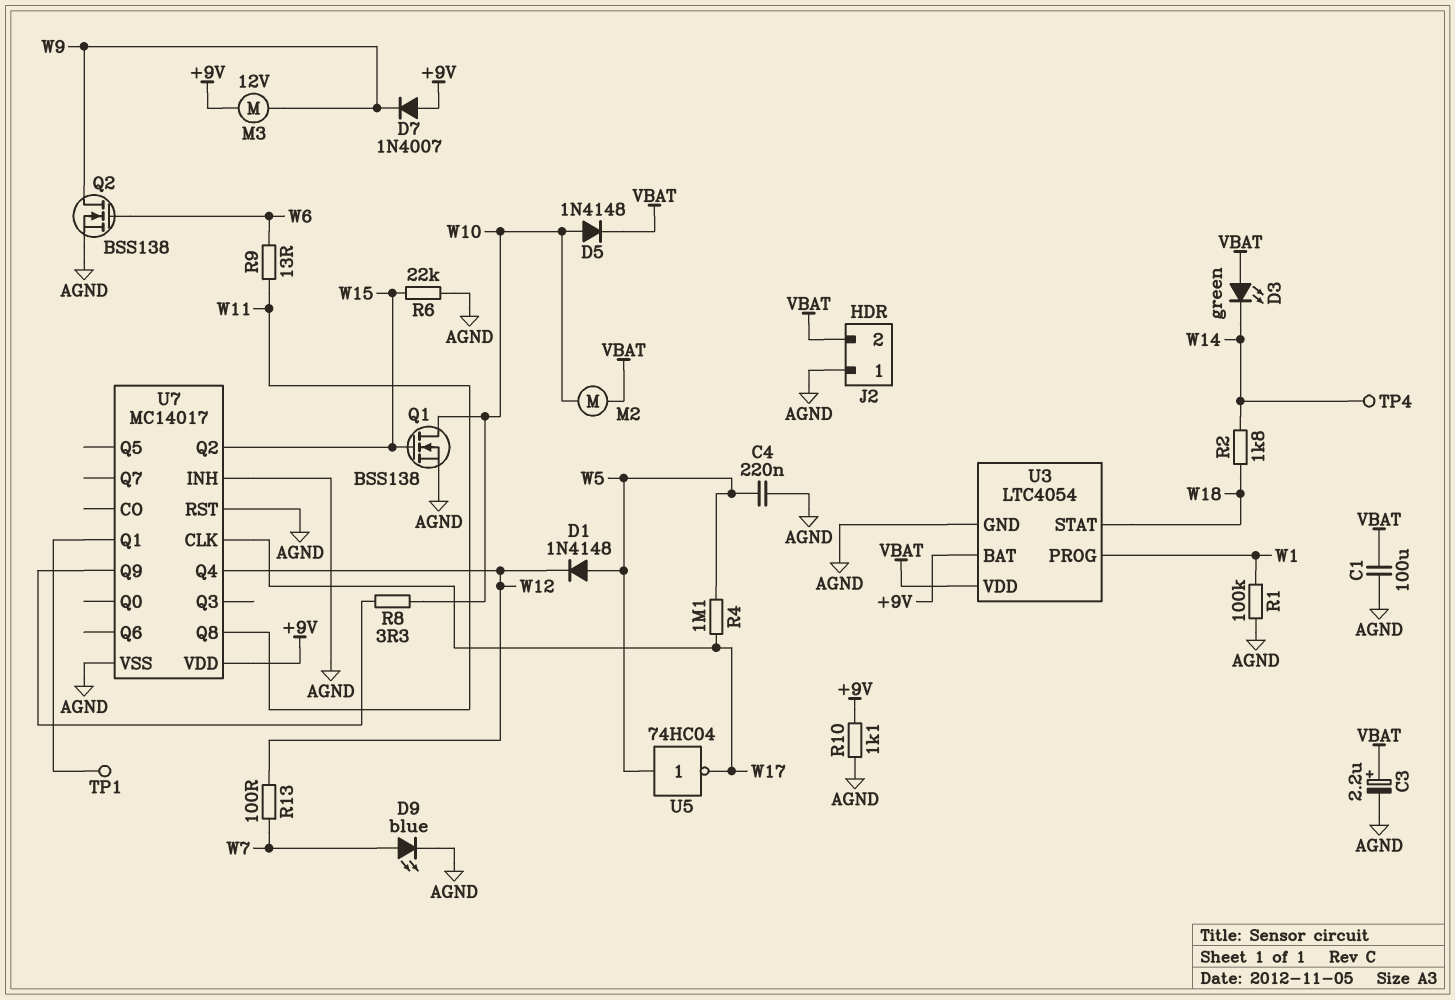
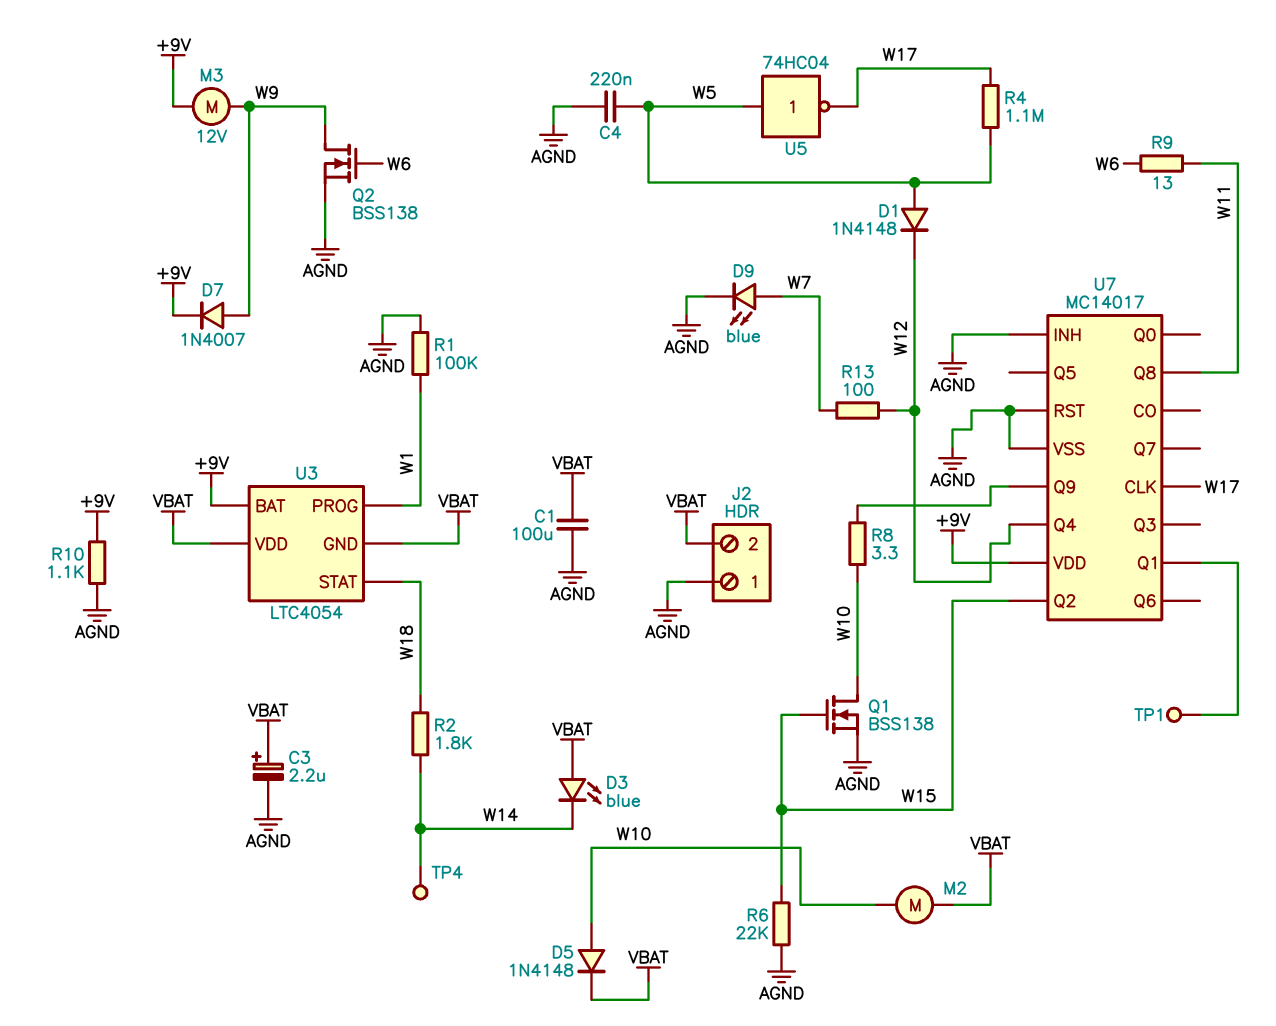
D3: LED green (A VBAT, K W14) -> LED blue (A VBAT, K W14)
D7: diode 1N4007 (A +9V, K W9) -> diode 1N4007 (A W9, K +9V)
U3 pin GND: AGND -> VBAT

